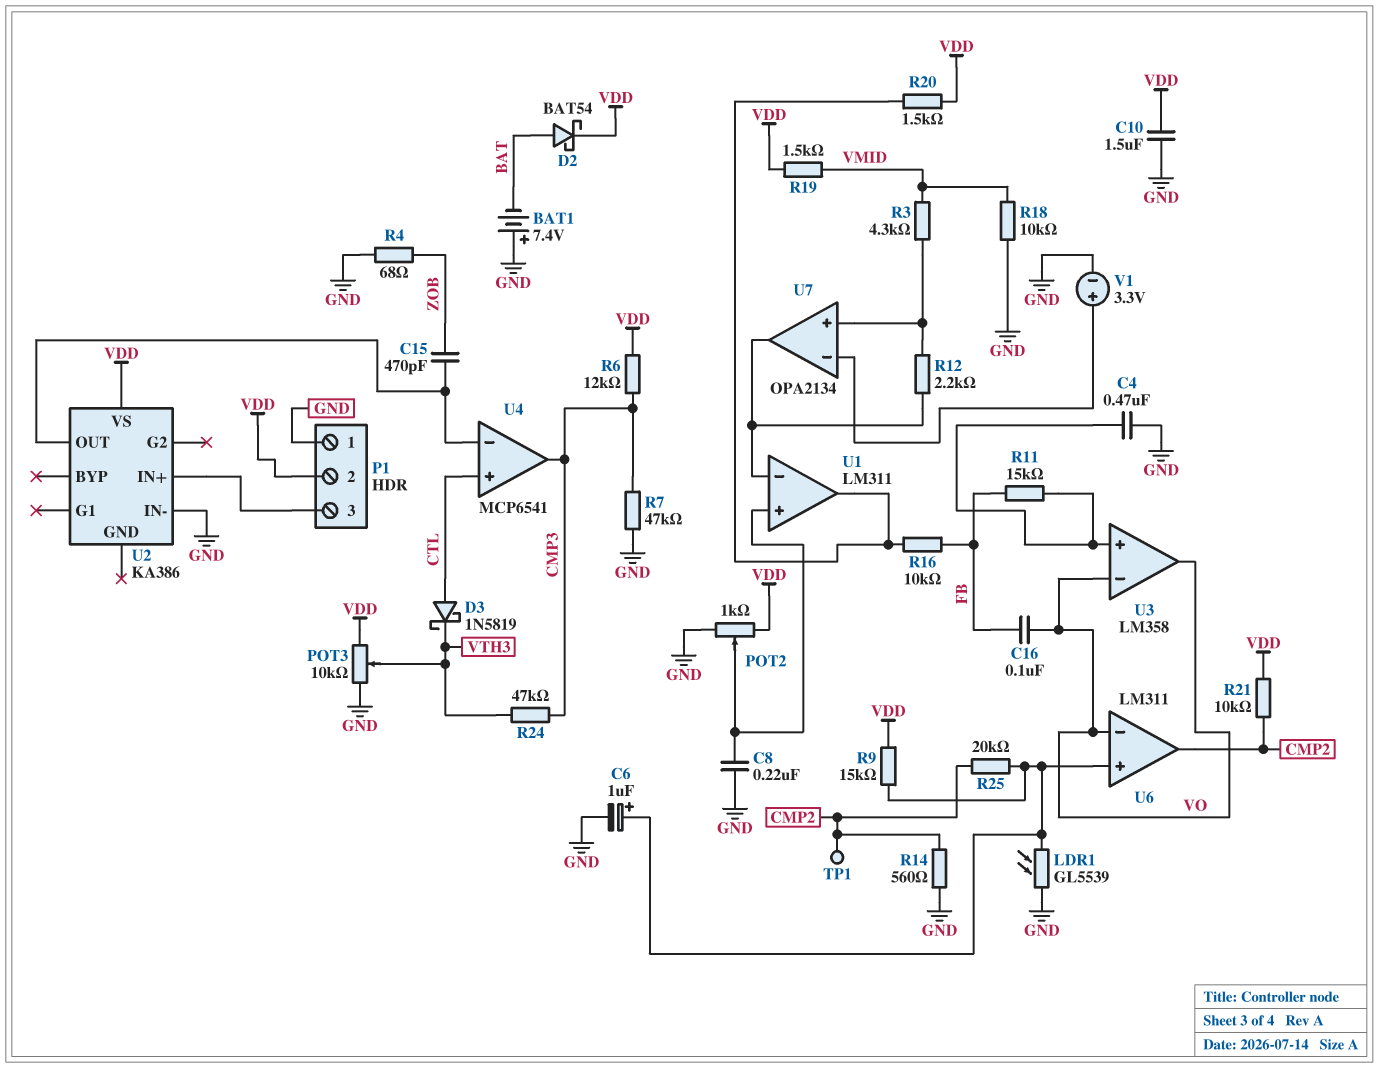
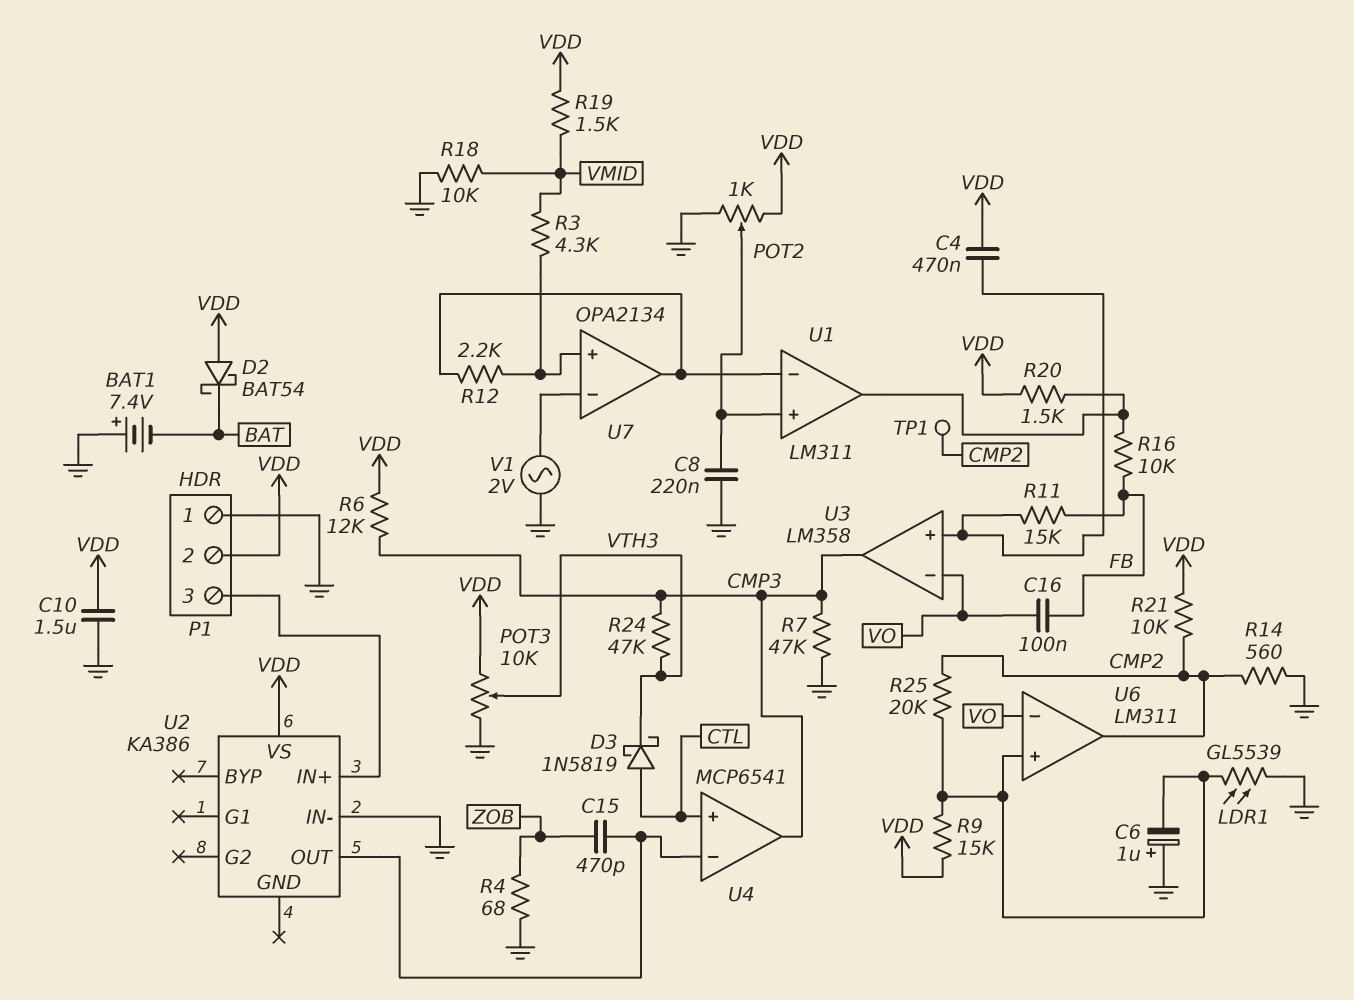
C4: 470nF (GND, U3/in+) -> 470nF (U3/in+, VDD)
C6: 1uF (plus U6/in+, minus GND) -> 1uF (plus GND, minus U6/in+)
D2: schottky BAT54 (A BAT, K VDD) -> schottky BAT54 (A VDD, K BAT)
U3 pin out: VO -> CMP3
V1: 3.3V (plus U7/in-, minus GND) -> AC 2V (GND, U7/in-)

